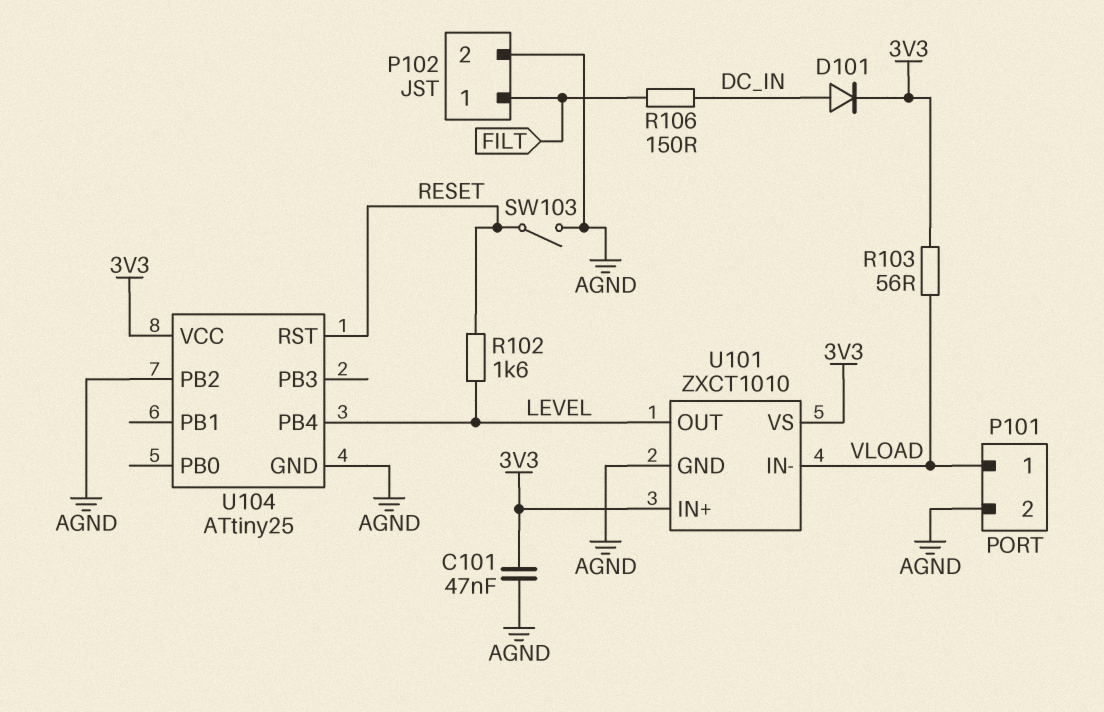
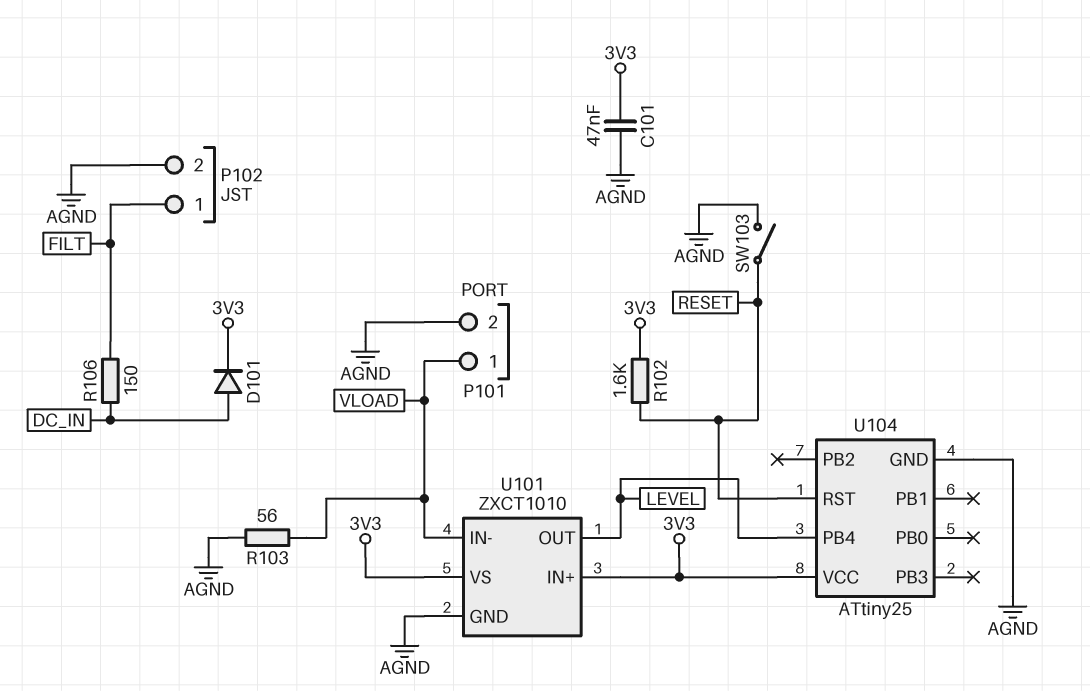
R102: 1.6k (LEVEL, RESET) -> 1.6k (3V3, RESET)
R103: 56 (3V3, VLOAD) -> 56 (AGND, VLOAD)
U104 pin PB2: AGND -> none

